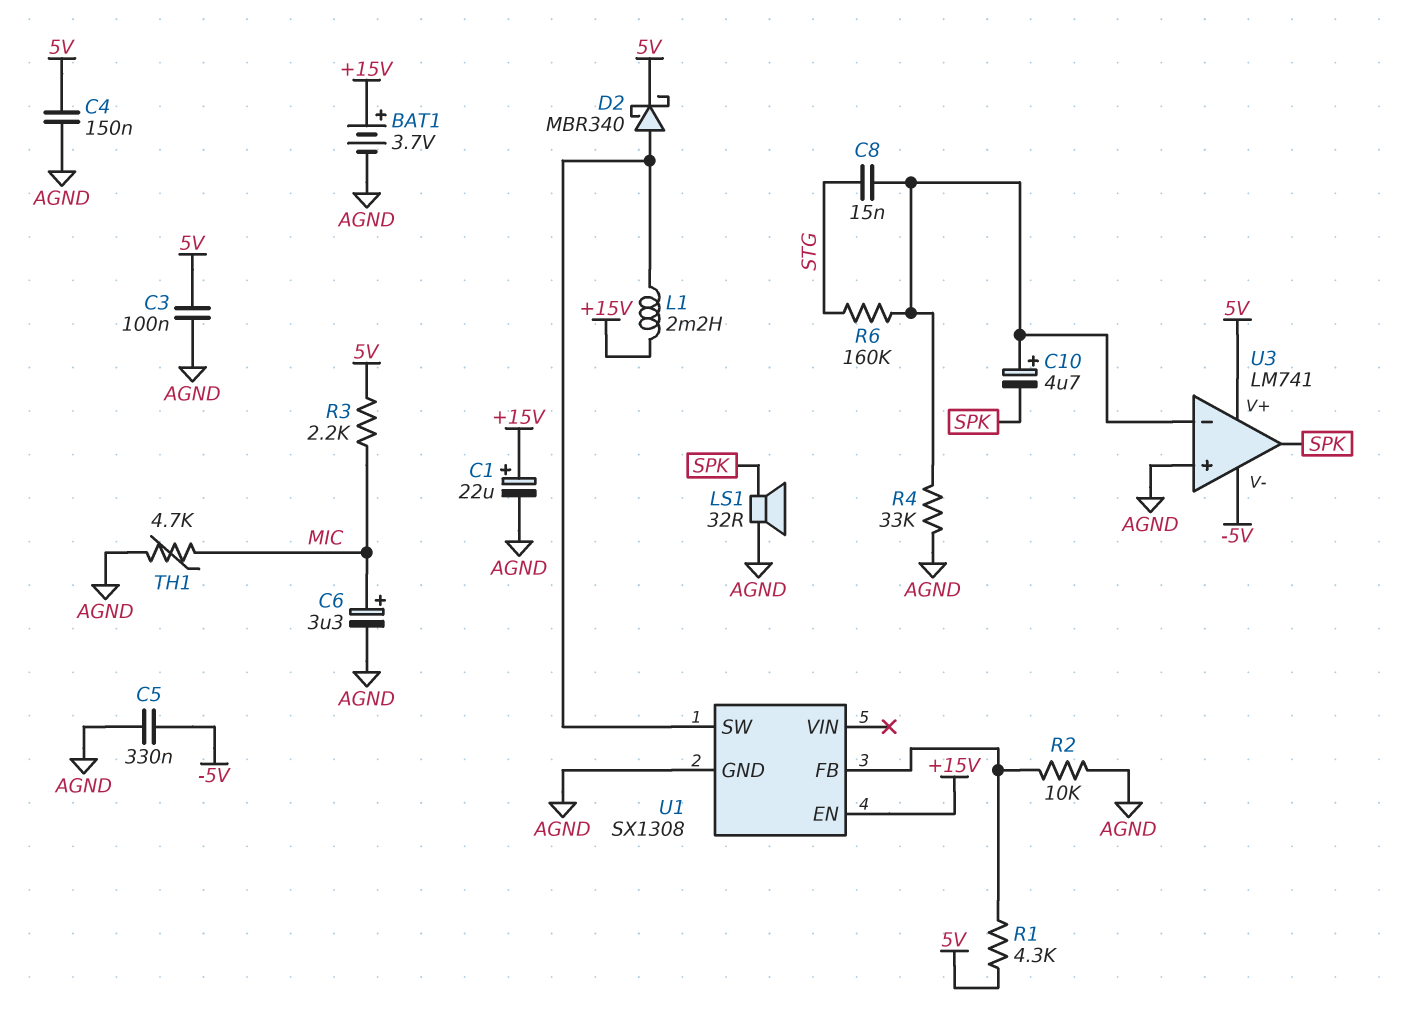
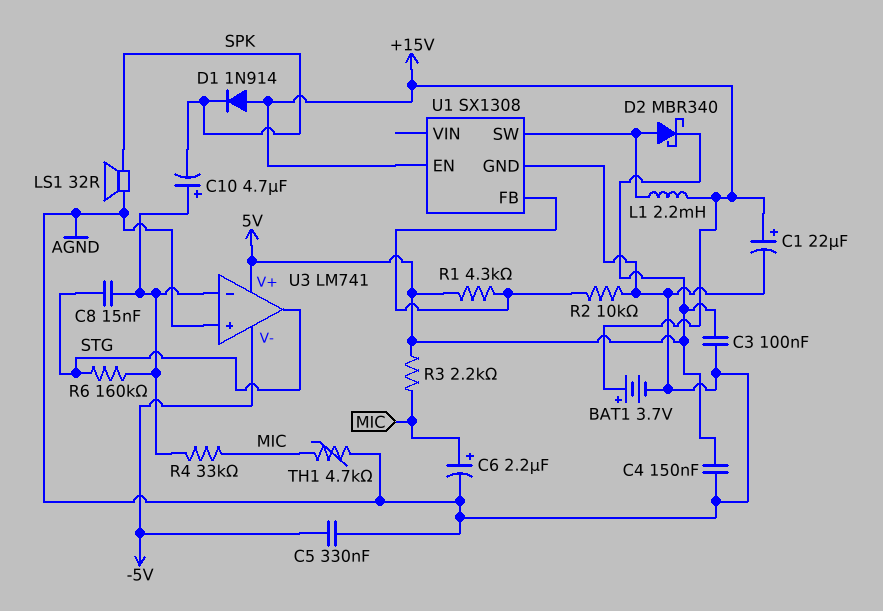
C6: 3.3uF (plus MIC, minus AGND) -> 2.2uF (plus MIC, minus AGND)
D1: none -> diode 1N914 (A +15V, K SPK)
R4: 33k (AGND, U3/in-) -> 33k (MIC, U3/in-)
U3 pin out: SPK -> STG

